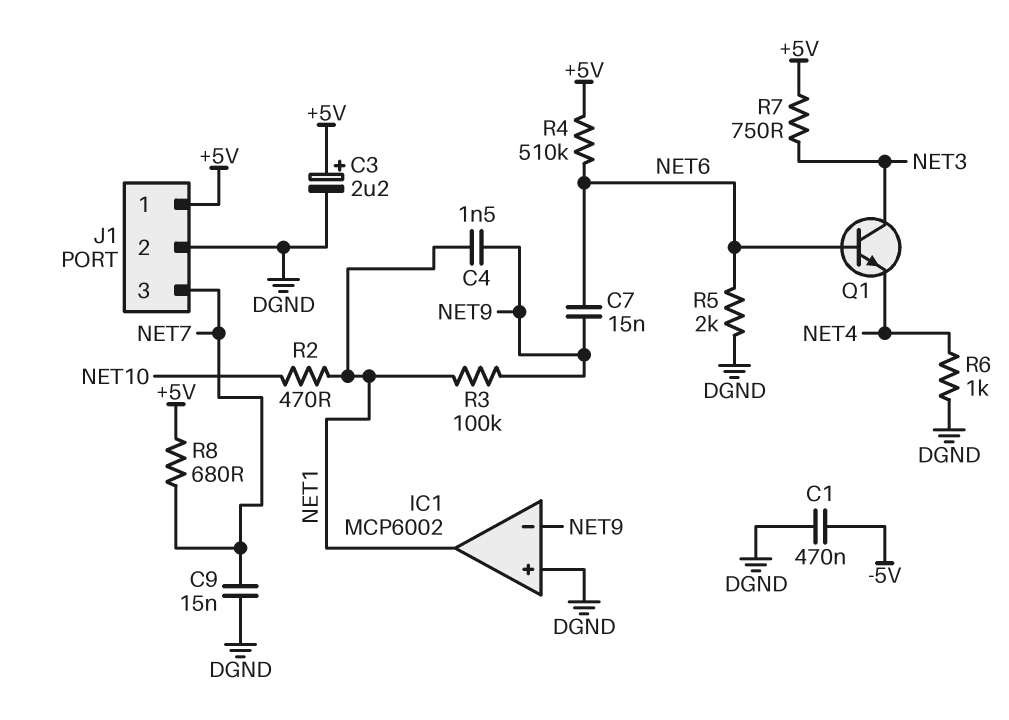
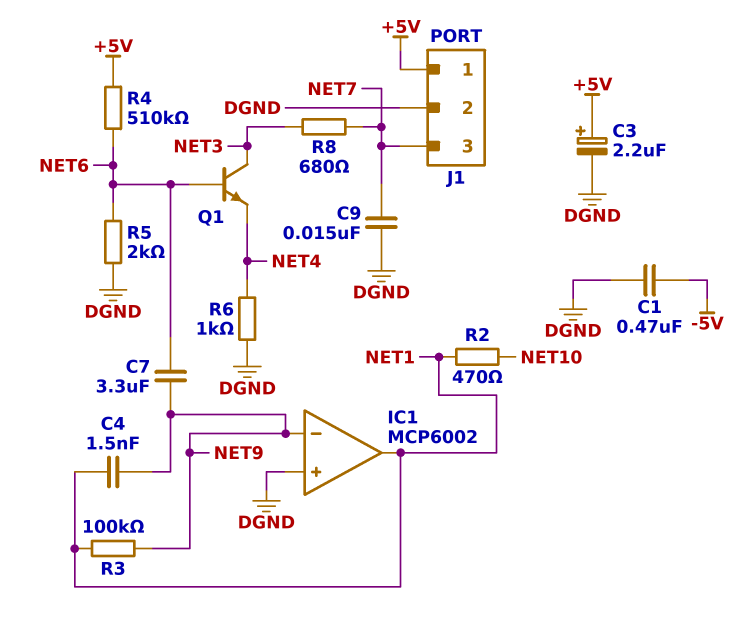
C7: 15nF (NET6, NET9) -> 3.3uF (NET6, NET9)
R7: 750 (+5V, NET3) -> none
R8: 680 (+5V, NET7) -> 680 (NET3, NET7)

